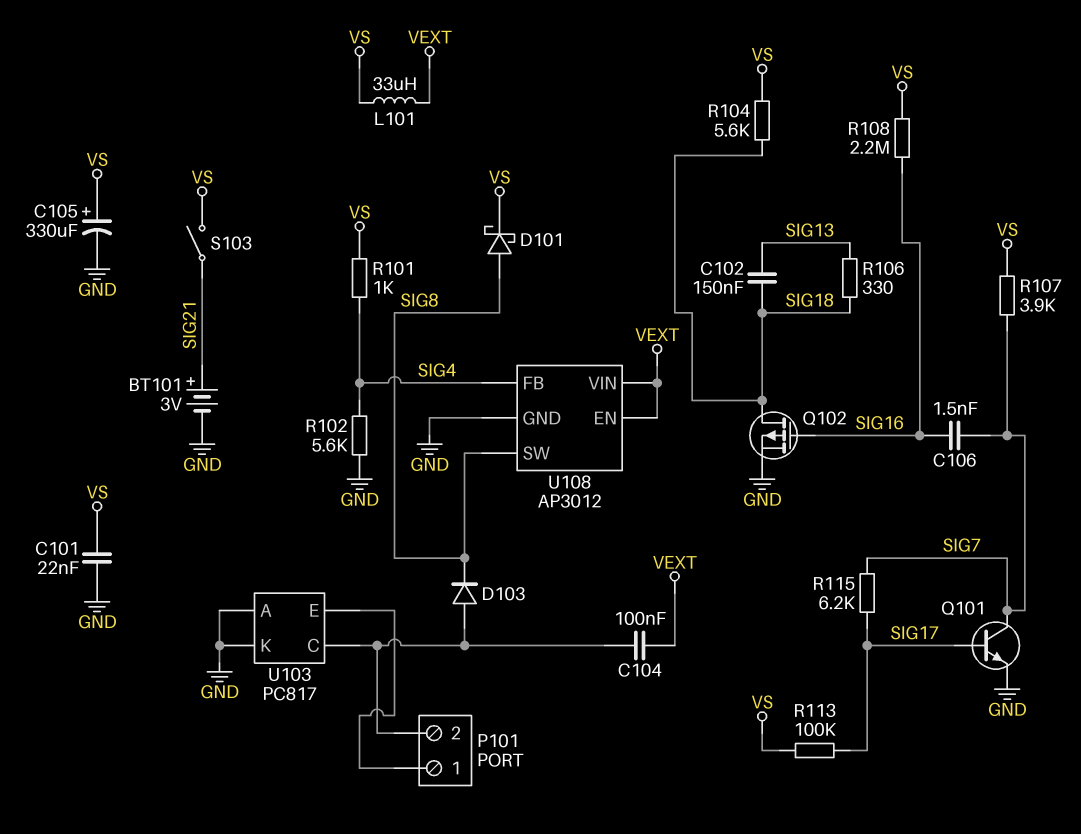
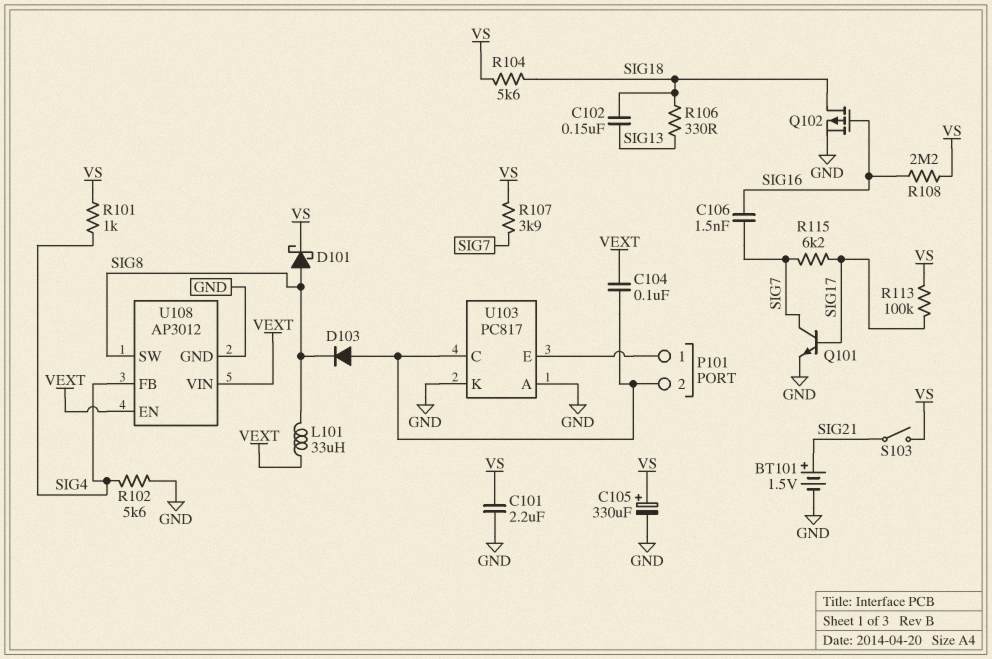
BT101: 3V (plus SIG21, minus GND) -> 1.5V (plus SIG21, minus GND)
C101: 22nF (GND, VS) -> 2.2uF (GND, VS)
L101: 33uH (VEXT, VS) -> 33uH (SIG8, VEXT)

